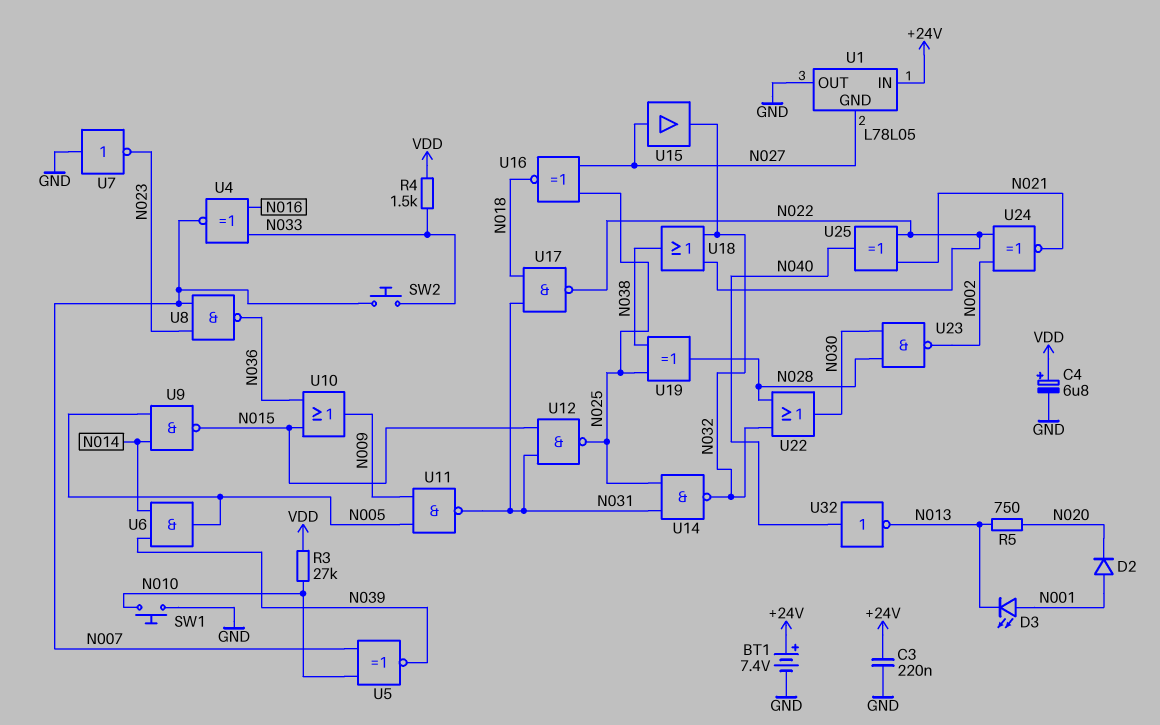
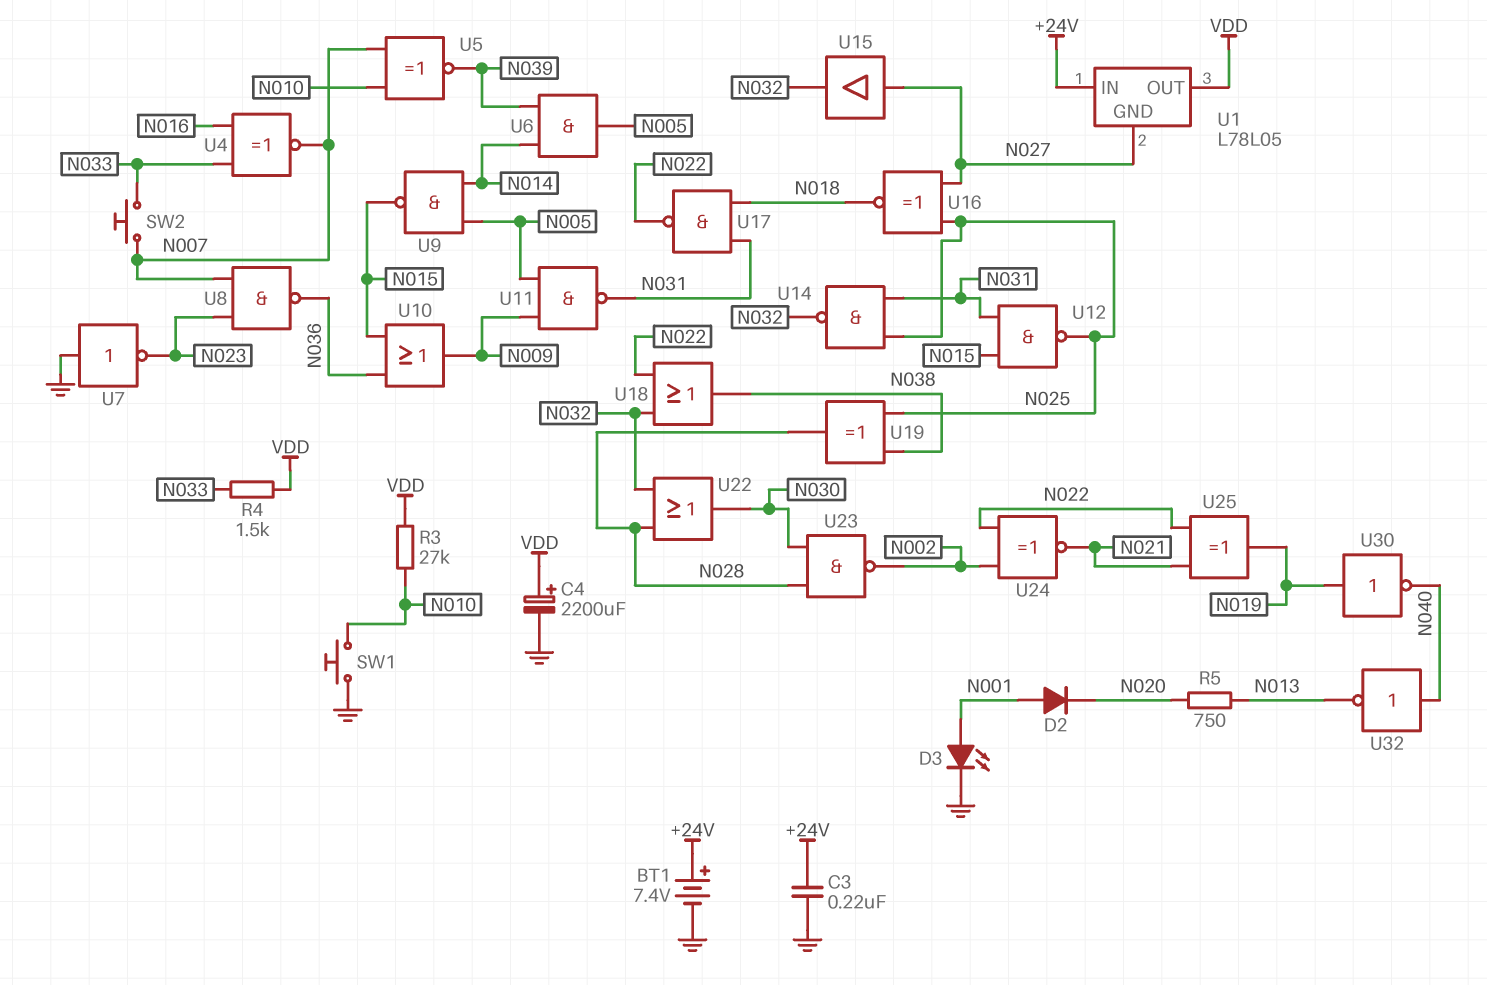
C4: 6.8uF (plus VDD, minus GND) -> 2200uF (plus VDD, minus GND)
D3: LED (A N001, K N013) -> LED (A N001, K GND)
U1 pin OUT: GND -> VDD
U25: XOR (in N021, in N022, out N040) -> XOR (in N021, in N022, out N019)
U30: none -> NOT (in N019, out N040)

